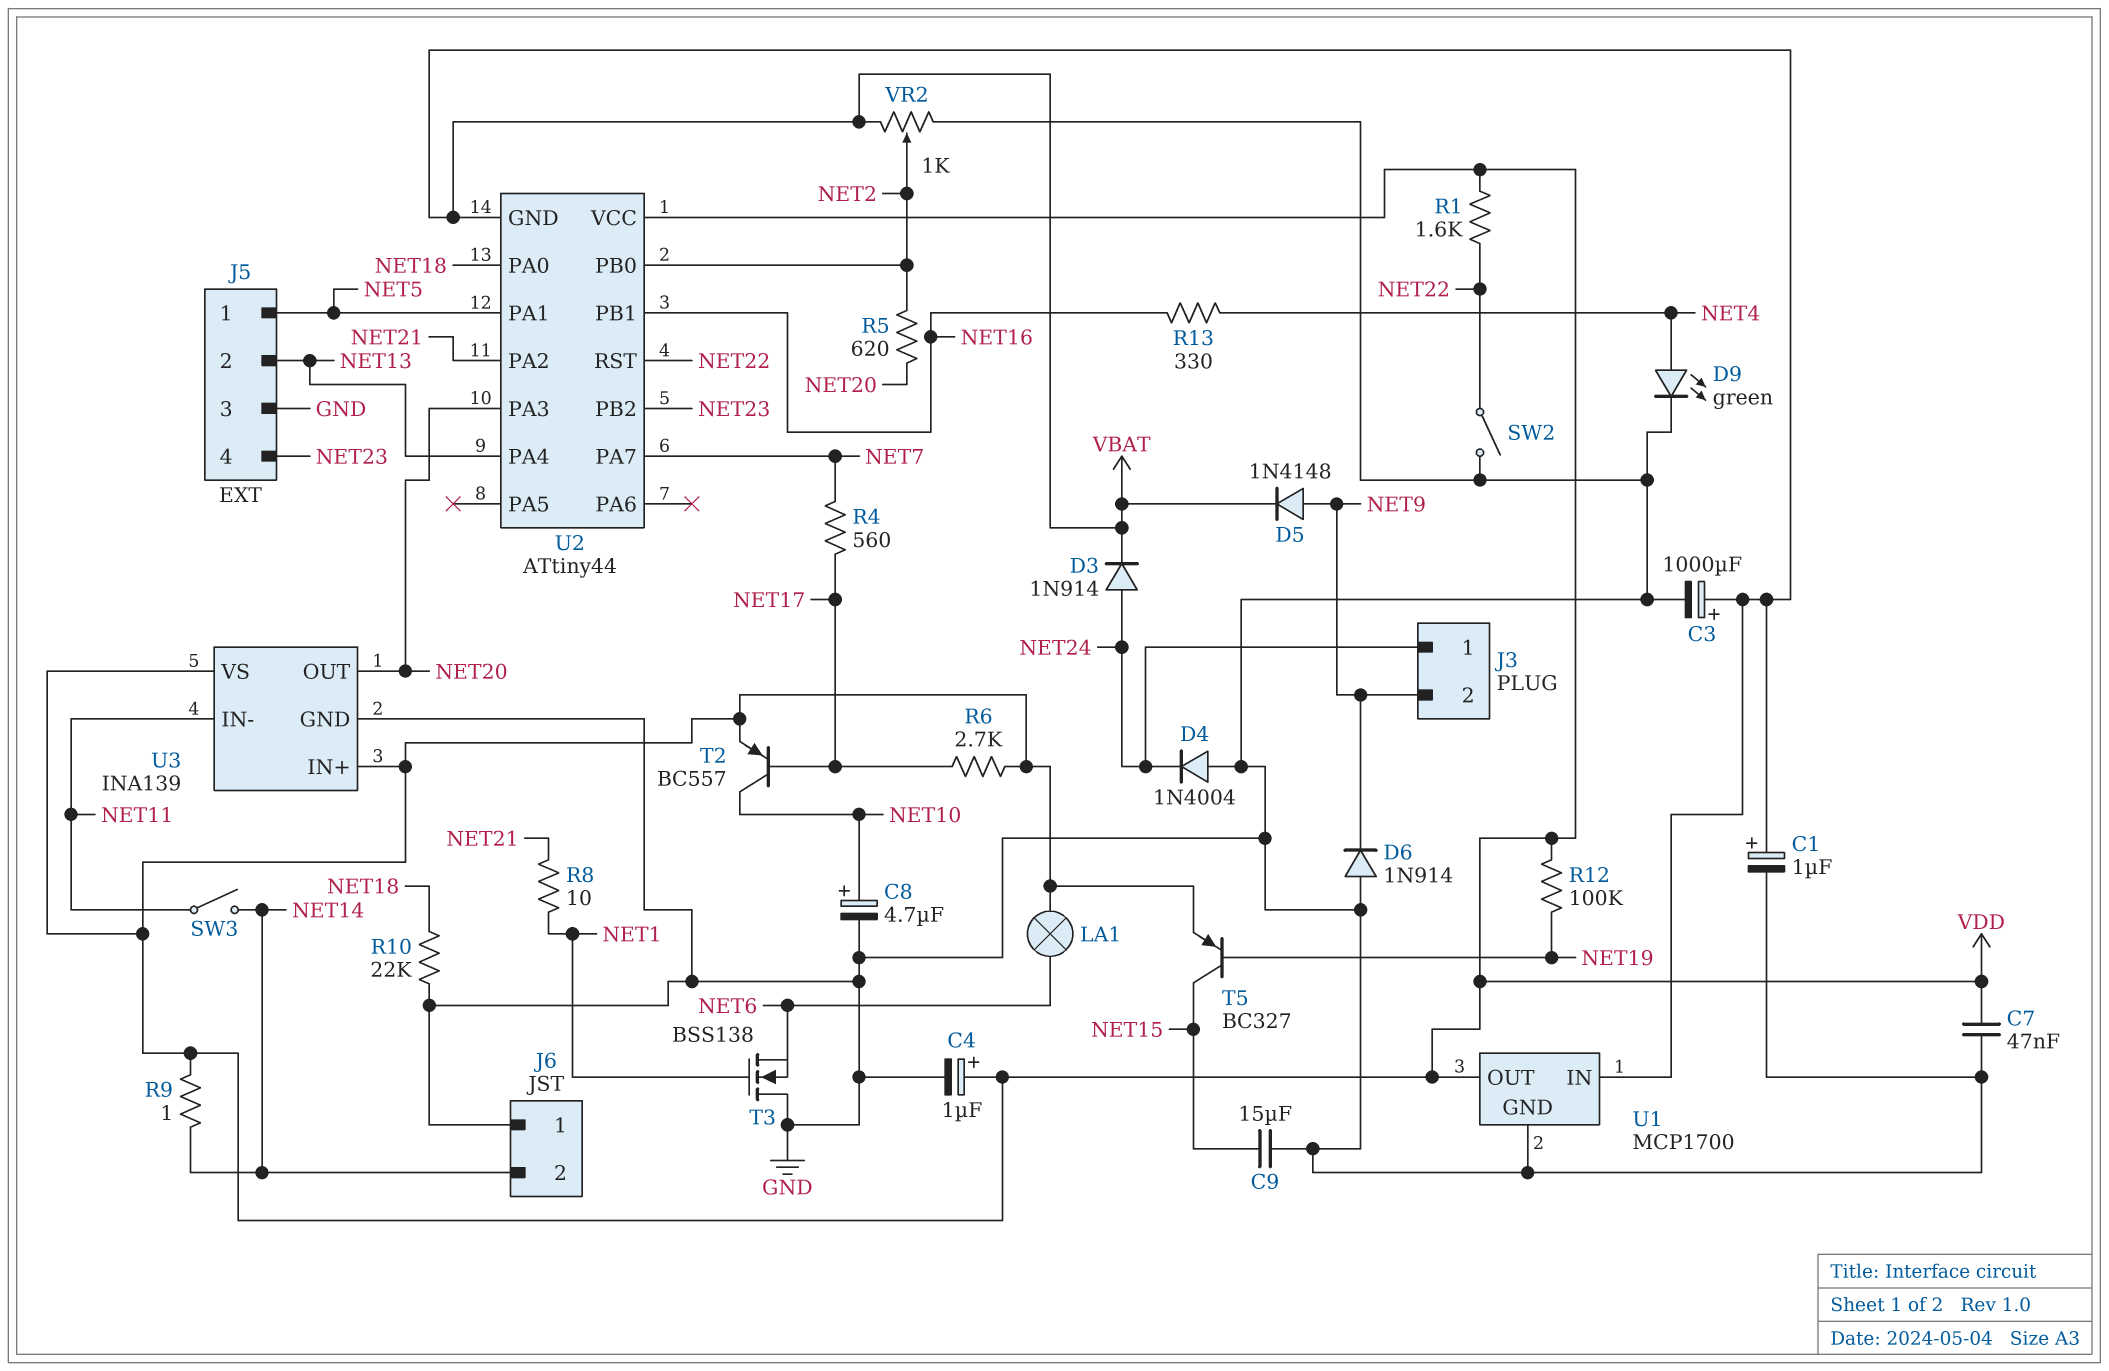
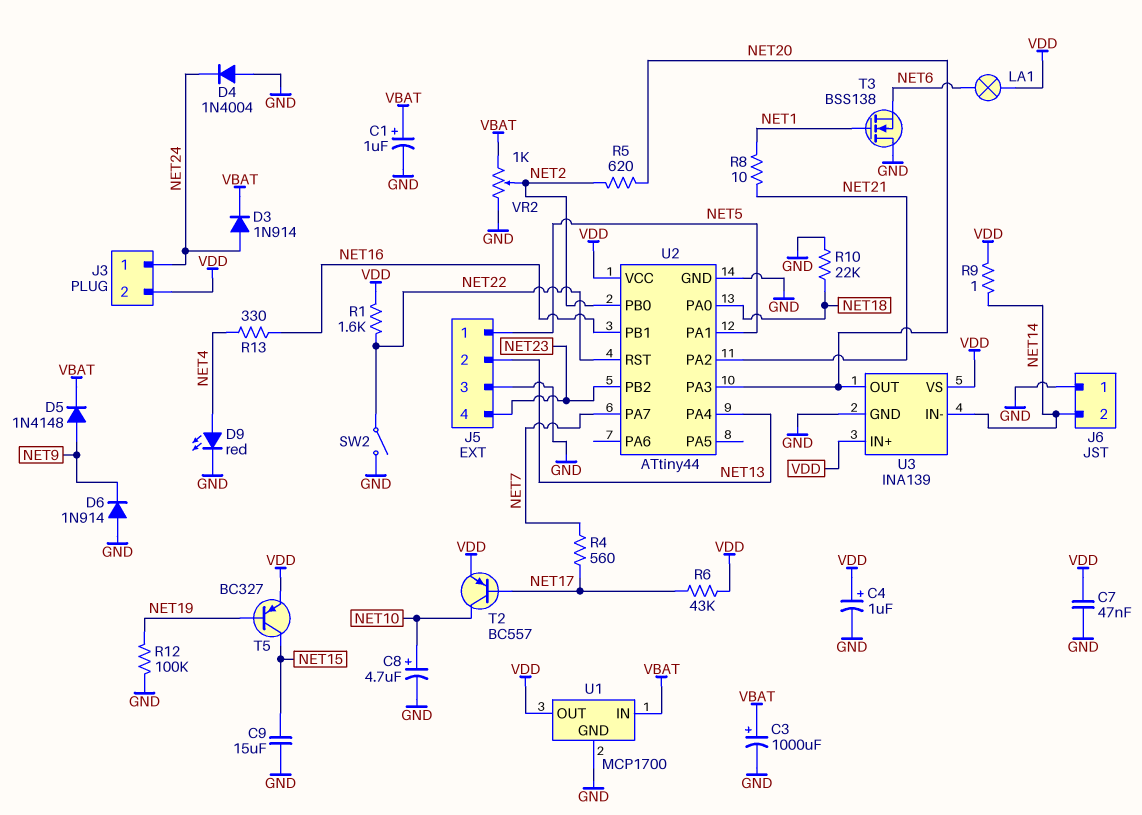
D9: LED green (A NET4, K GND) -> LED red (A NET4, K GND)
J3 pin 2: NET9 -> VDD
R6: 2.7k (NET17, VDD) -> 43k (NET17, VDD)
R12: 100k (NET19, VDD) -> 100k (GND, NET19)
SW3: switch (NET11, NET14) -> none
U2 pin GND: VBAT -> GND
U3 pin IN-: NET11 -> NET14

